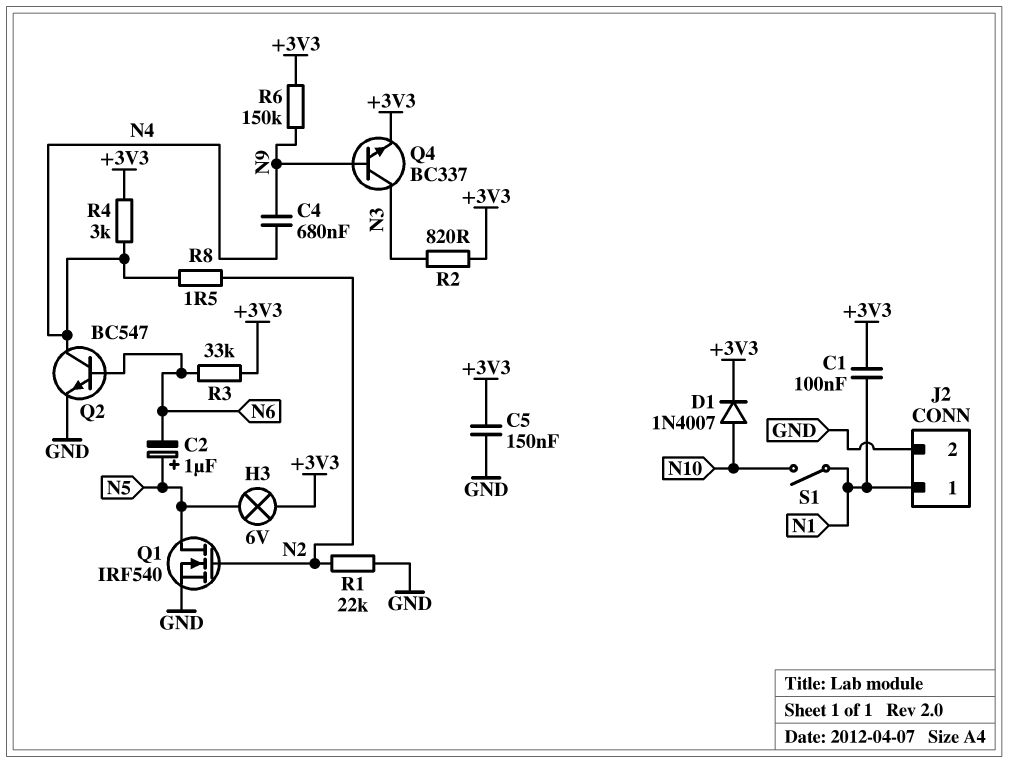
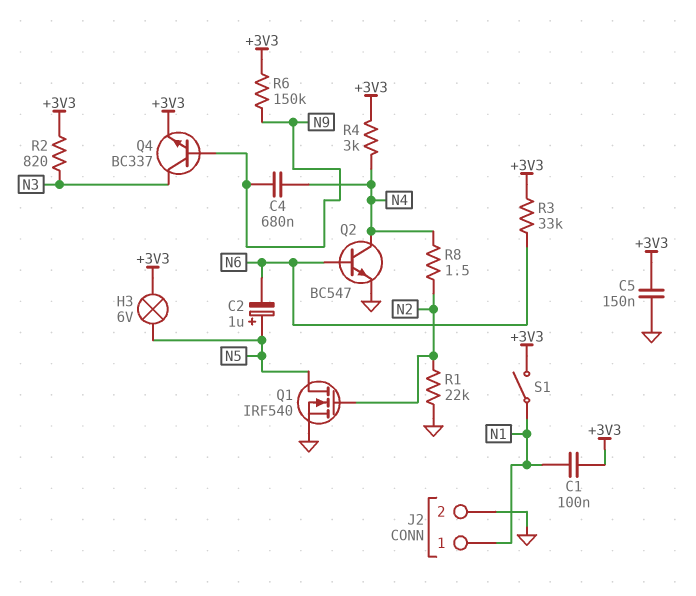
D1: diode 1N4007 (A N10, K +3V3) -> none
S1: switch (N1, N10) -> switch (+3V3, N1)

